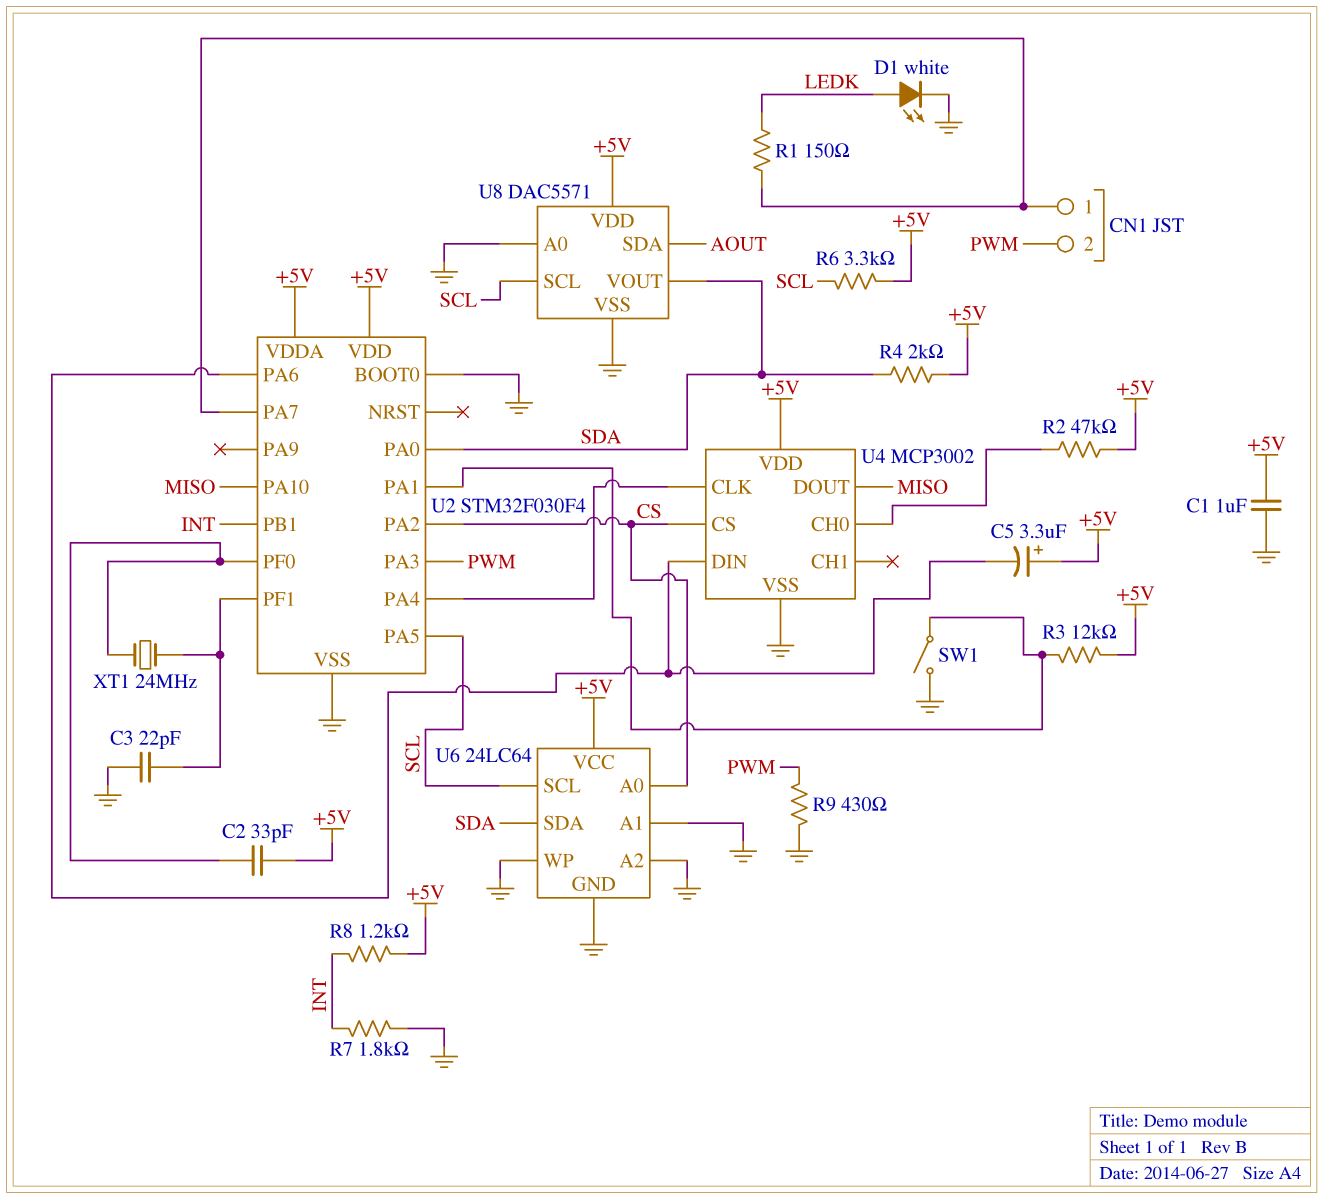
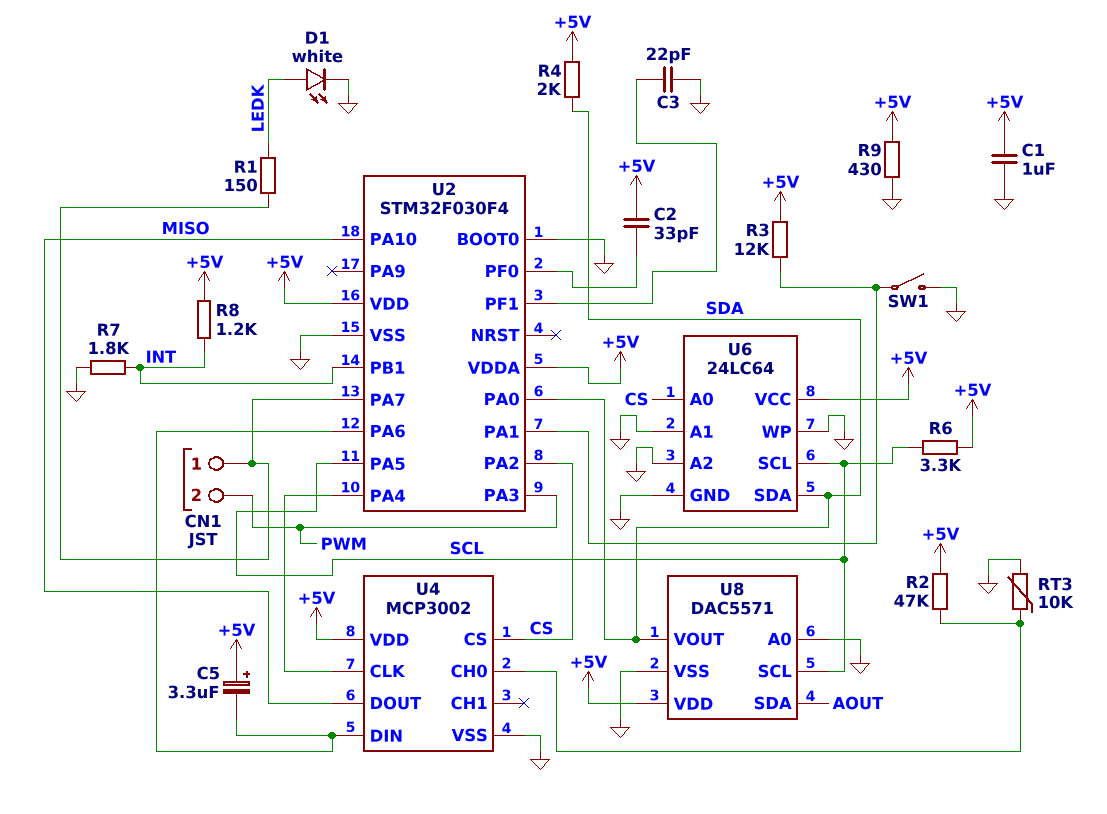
R9: 430 (GND, PWM) -> 430 (+5V, GND)
RT3: none -> 10k (GND, U4/CH0)
XT1: 24MHz (U2/PF0, U2/PF1) -> none

